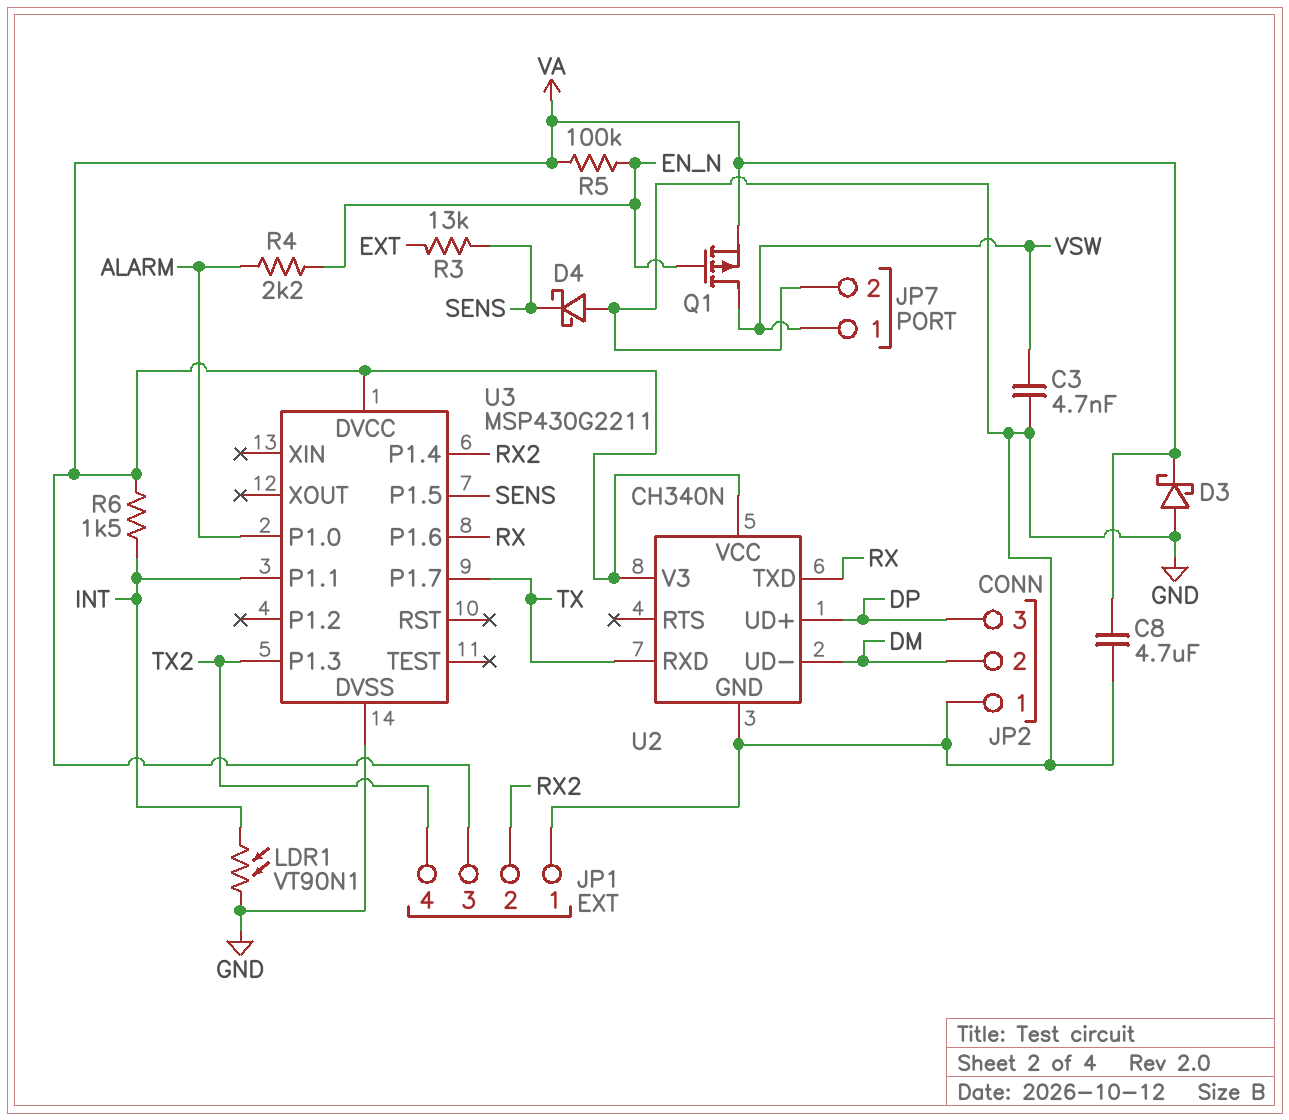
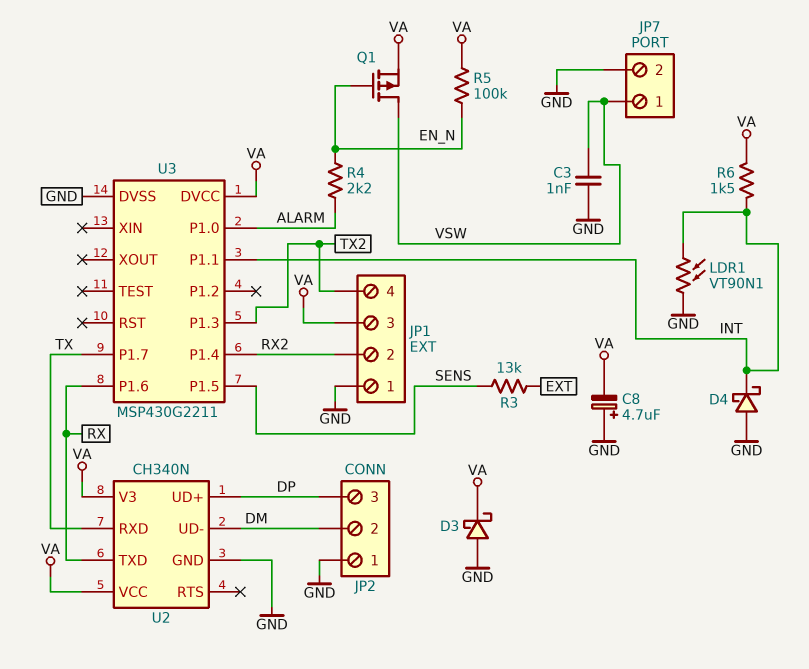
C3: 4.7nF (GND, VSW) -> 1nF (GND, VSW)
C8: 4.7uF (GND, VA) -> 4.7uF (plus GND, minus VA)
D4: schottky (A GND, K SENS) -> schottky (A GND, K INT)

